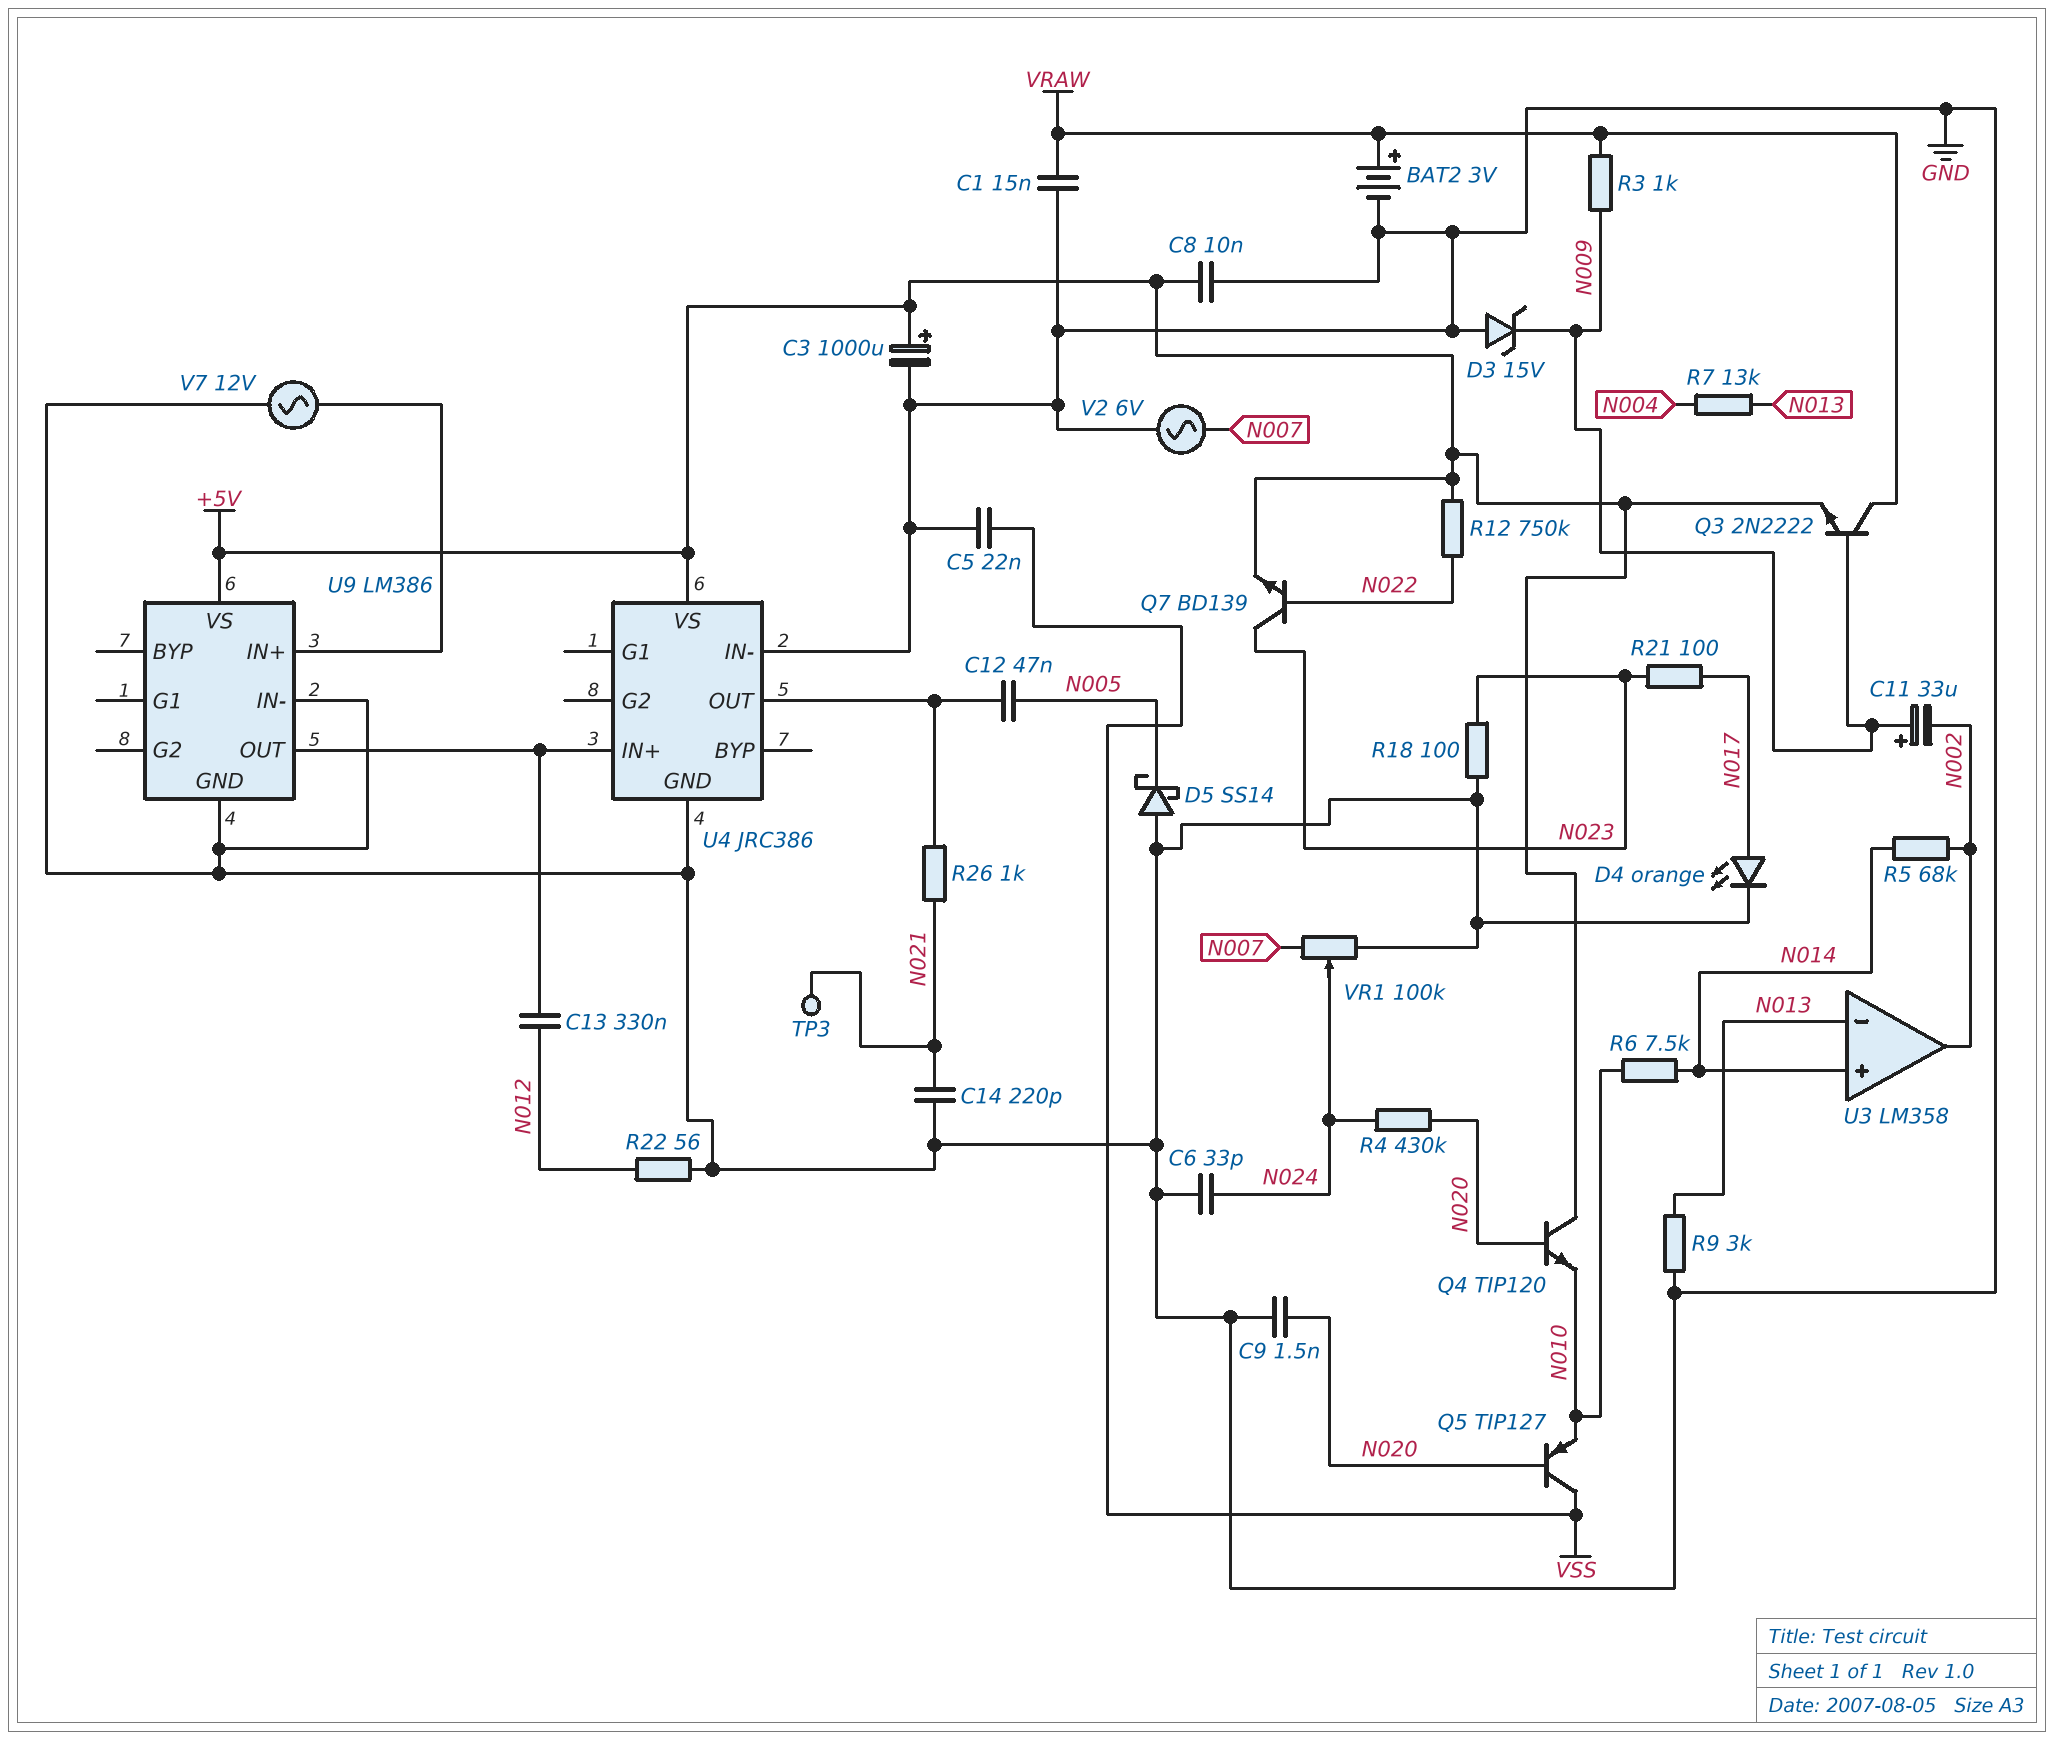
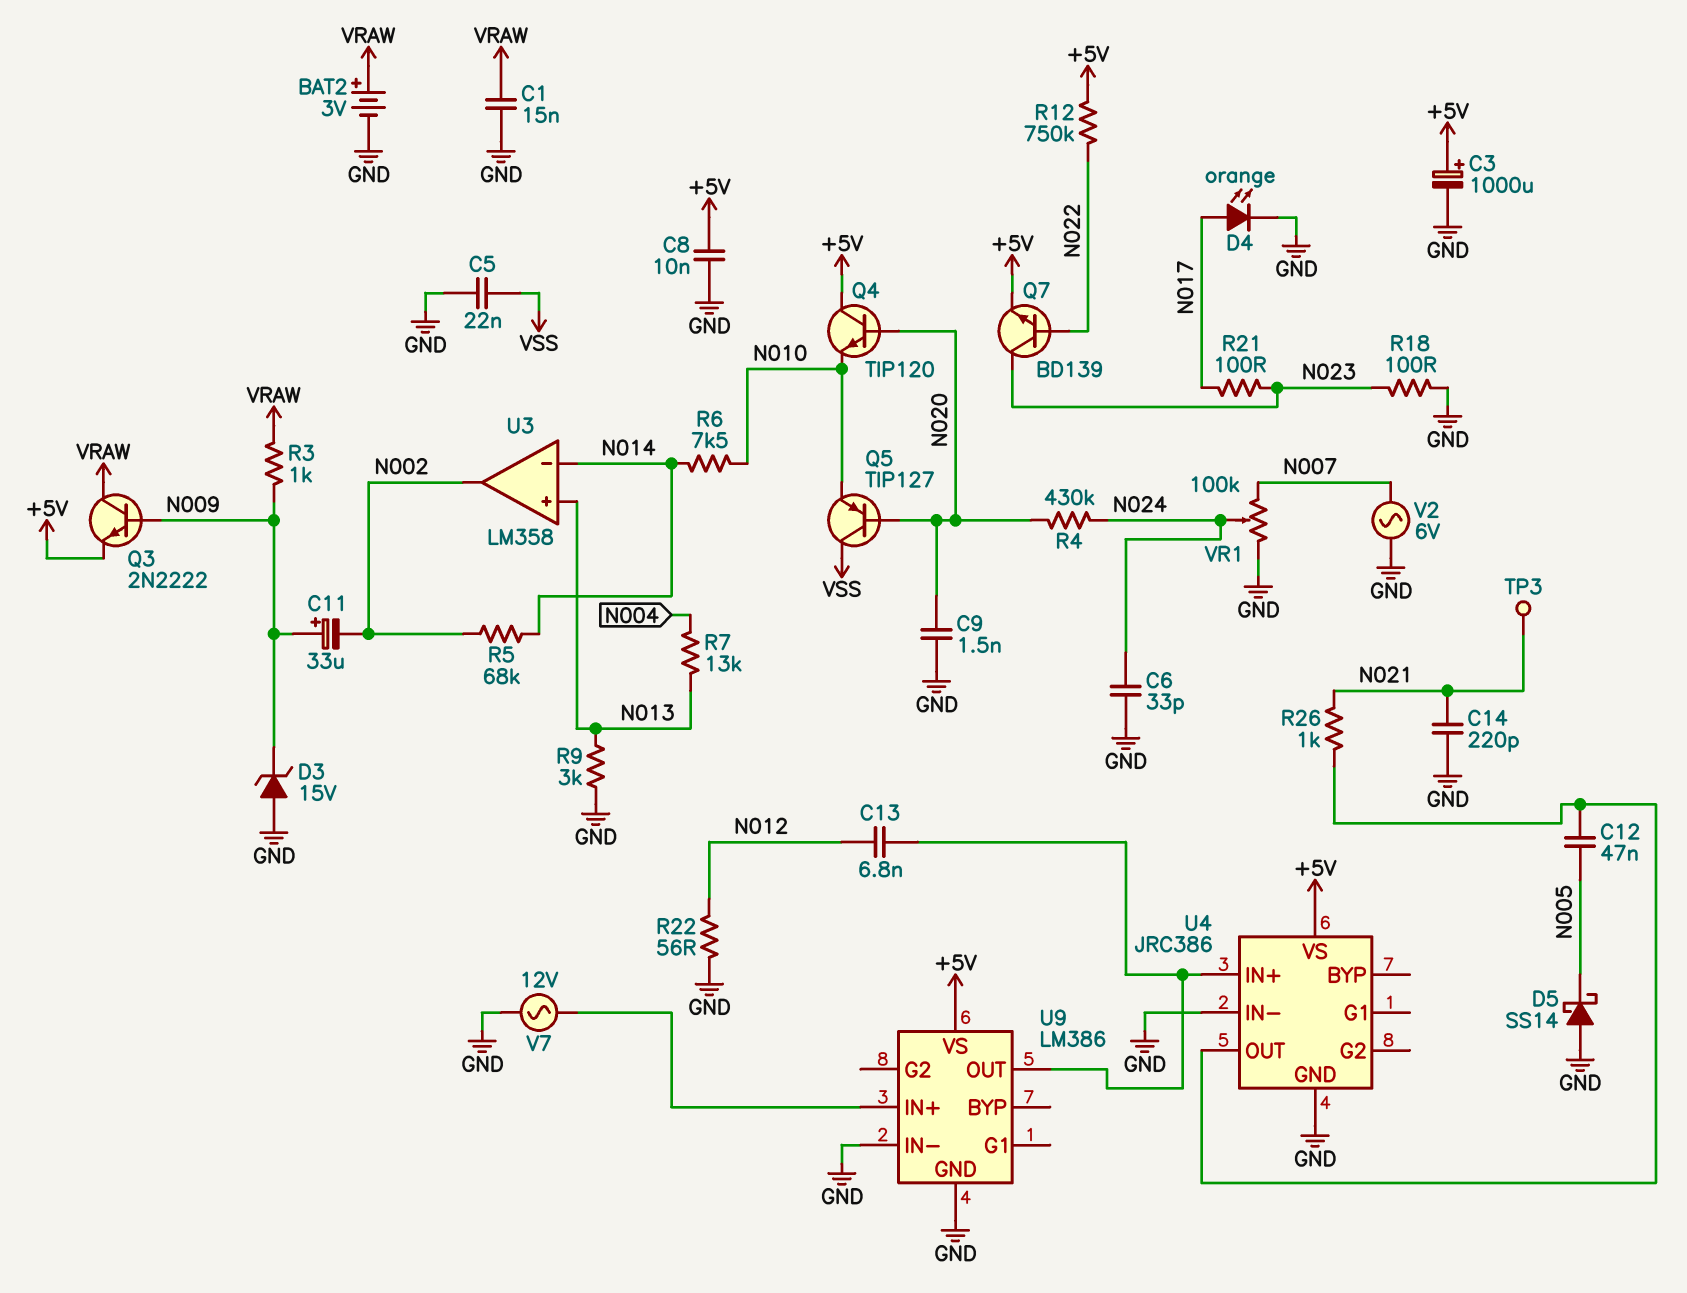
C13: 330nF (N012, U4/IN+) -> 6.8nF (N012, U4/IN+)
U3 pin in+: N014 -> N013
U3 pin in-: N013 -> N014

